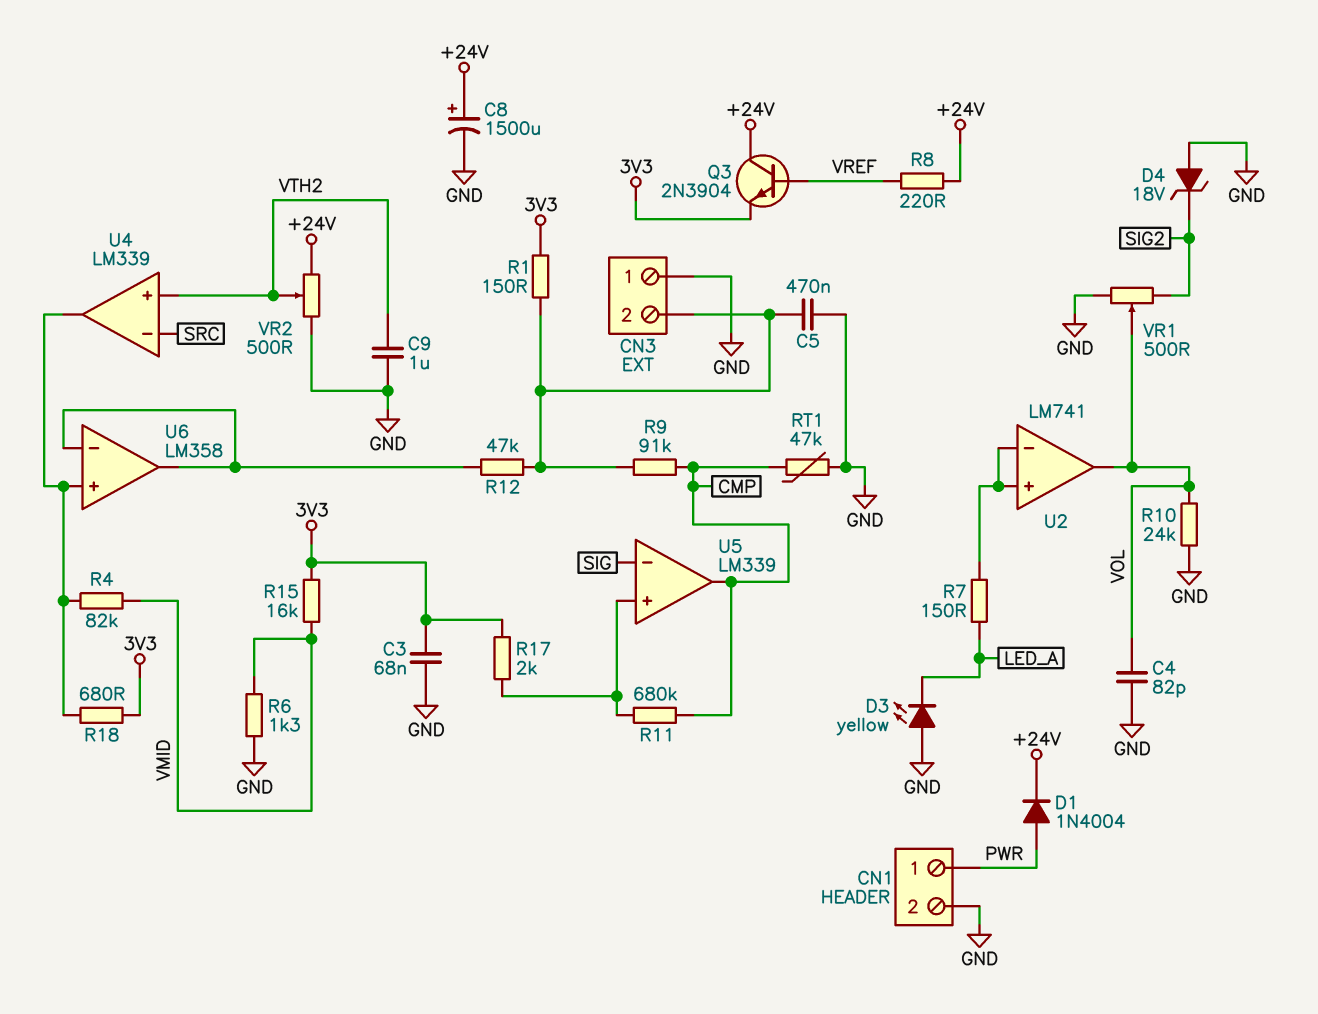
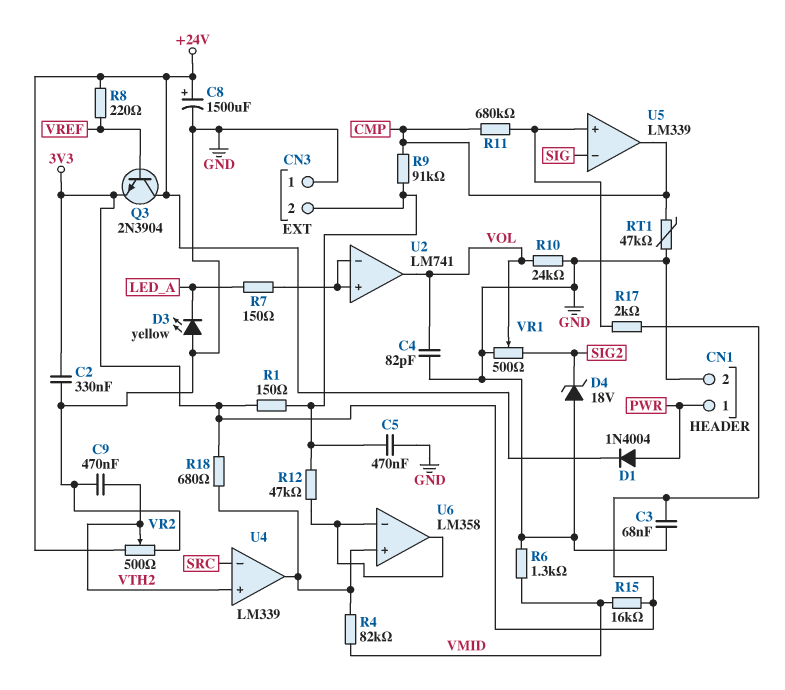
C2: none -> 330nF (3V3, GND)
C9: 1uF (GND, VTH2) -> 470nF (GND, VTH2)

